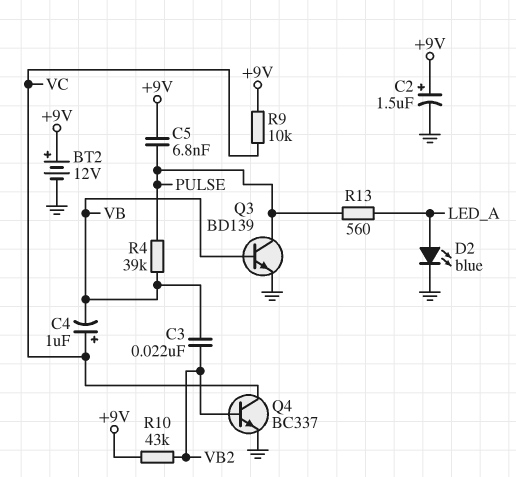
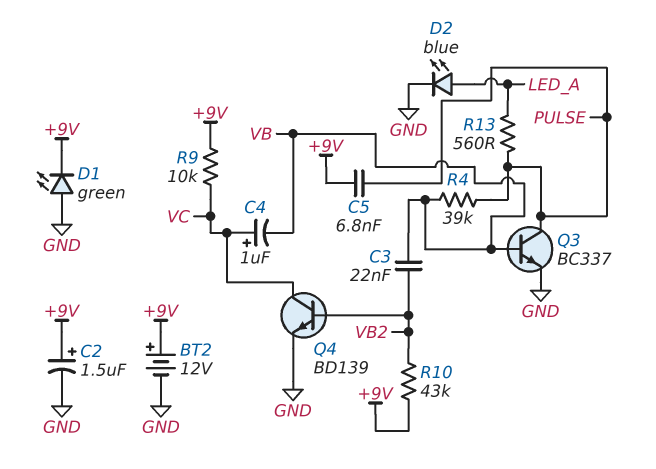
D1: none -> LED green (A GND, K +9V)
Q3: NPN BD139 (B VB, C PULSE, E GND) -> NPN BC337 (B VB, C PULSE, E GND)
Q4: NPN BC337 (B VB2, C VC, E GND) -> NPN BD139 (B VB2, C VC, E GND)

